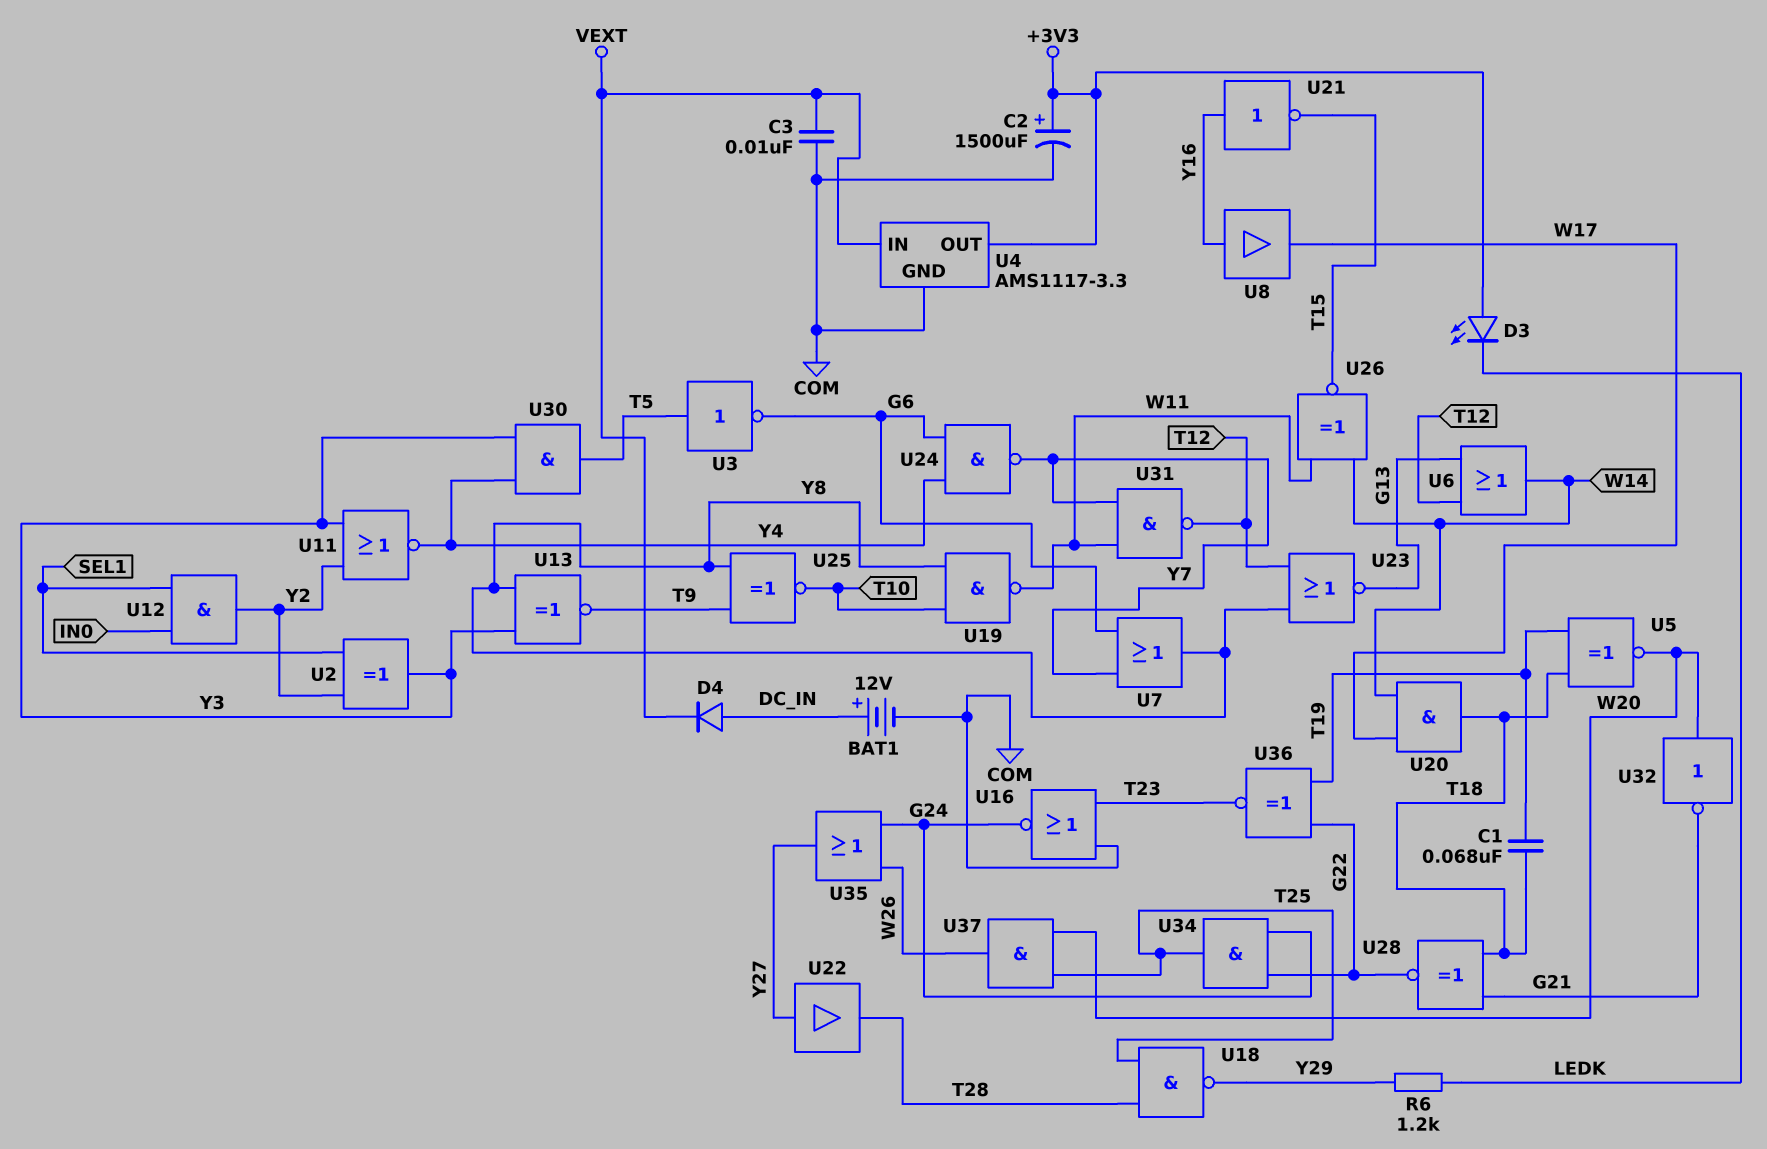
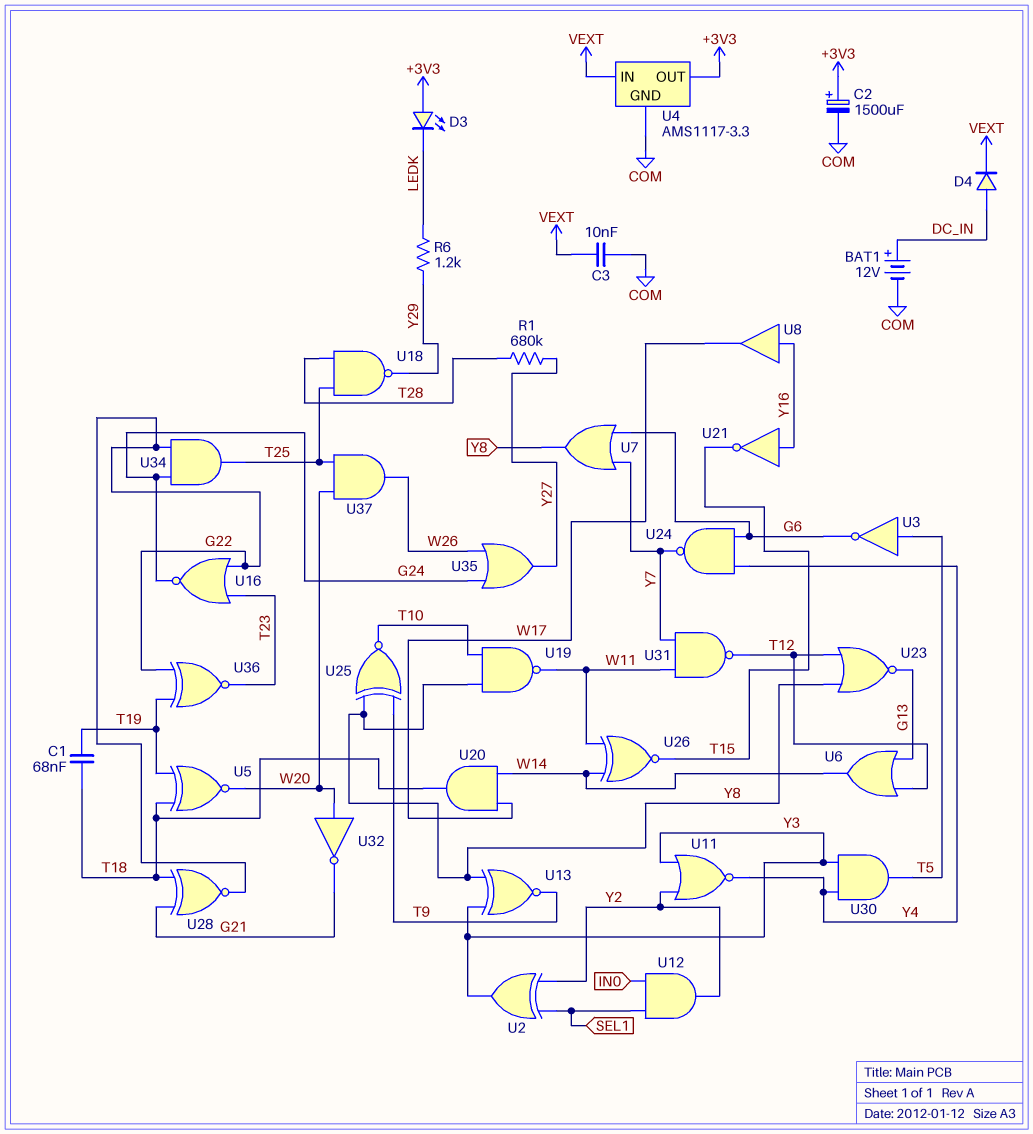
R1: none -> 680k (T28, Y27)
U16: NOR (in COM, in T23, out G24) -> NOR (in G22, in T23, out G24)
U22: buffer (in Y27, out T28) -> none

